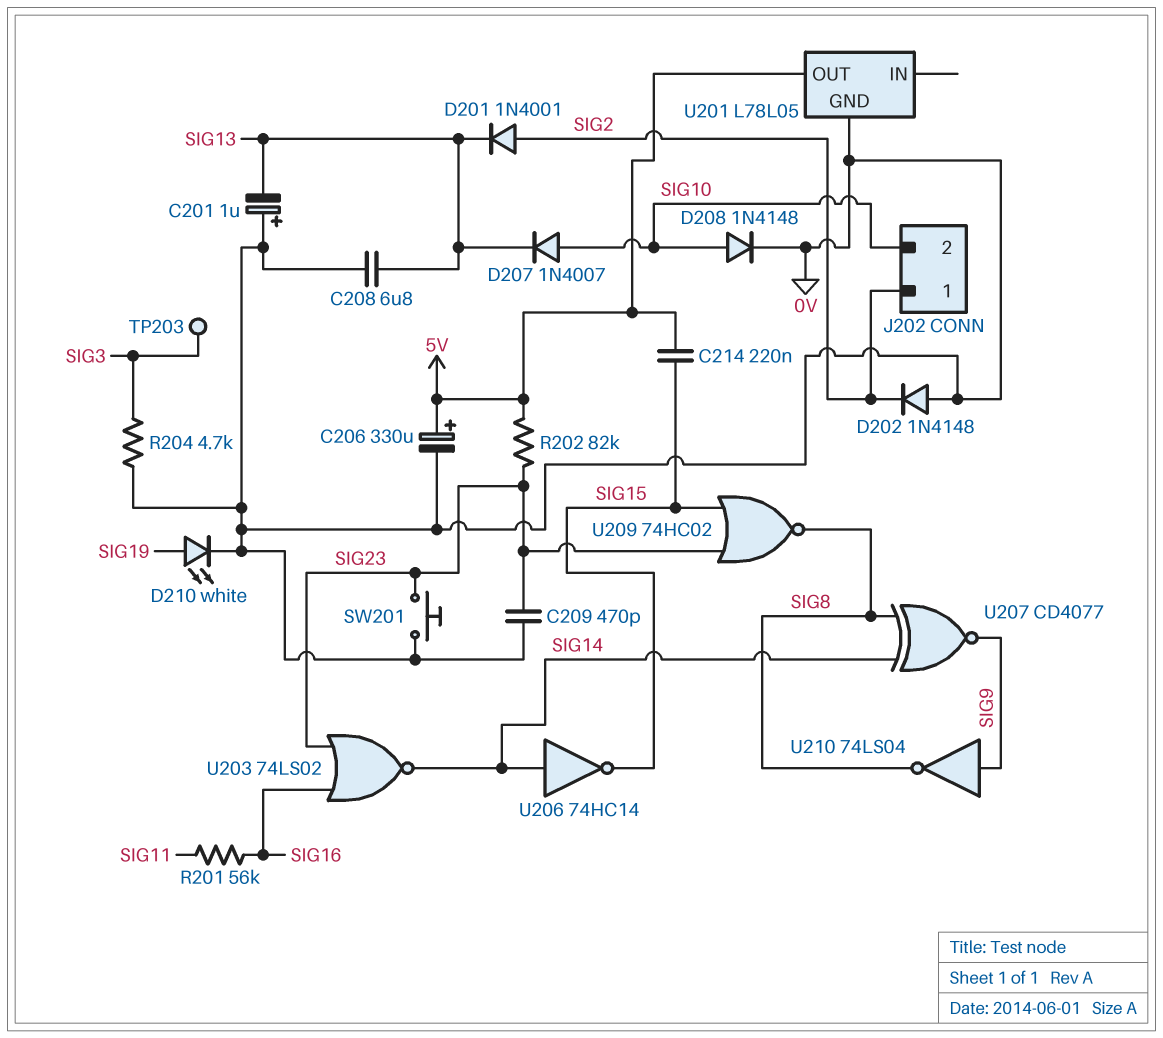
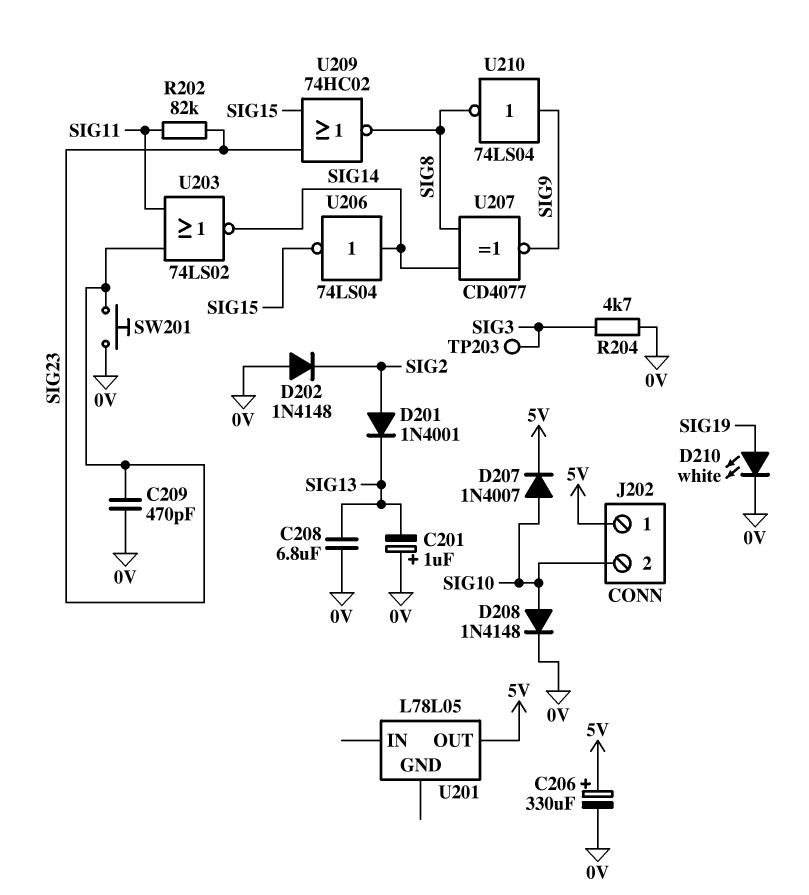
C214: 220nF (5V, SIG15) -> none
D207: diode 1N4007 (A SIG10, K SIG13) -> diode 1N4007 (A SIG10, K 5V)
J202 pin 1: SIG2 -> 5V
R201: 56k (SIG11, SIG16) -> none
R202: 82k (5V, SIG23) -> 82k (SIG11, SIG23)
U201 pin GND: 0V -> none
U203: NOR 74LS02 (in SIG16, in SIG23, out SIG14) -> NOR 74LS02 (in SIG11, in SIG23, out SIG14)
U206: NOT 74HC14 (in SIG14, out SIG15) -> NOT 74LS04 (in SIG14, out SIG15)

